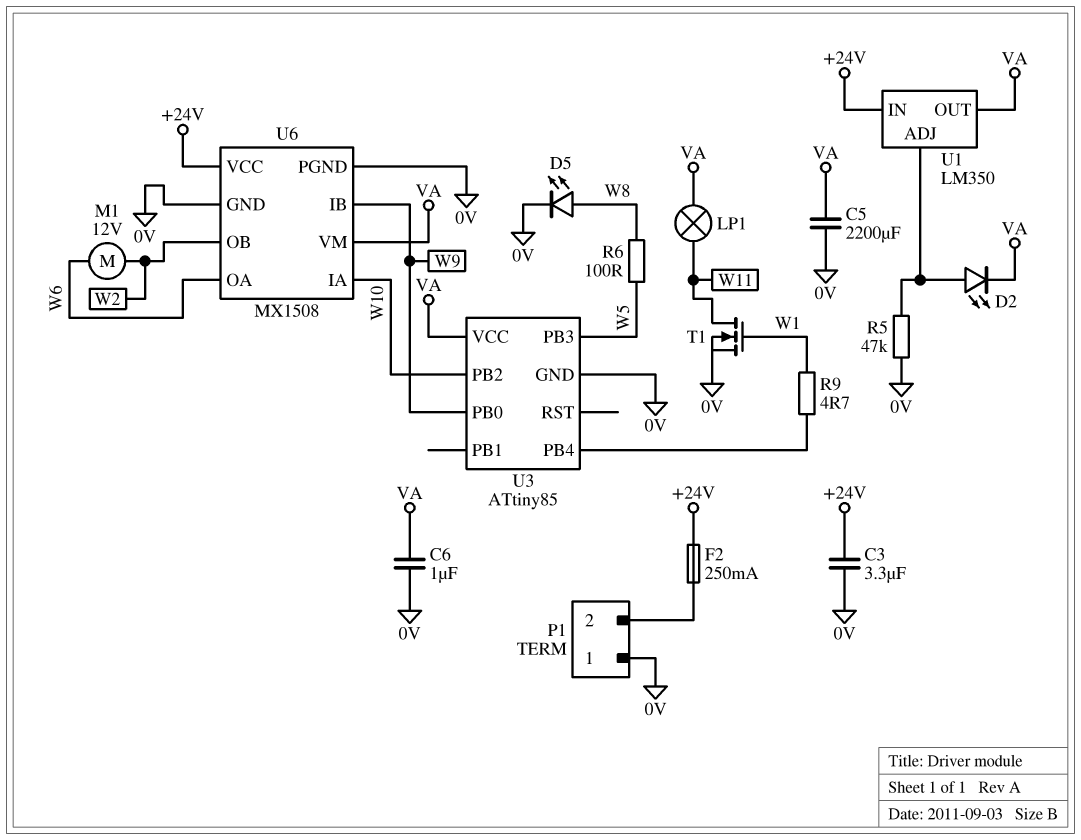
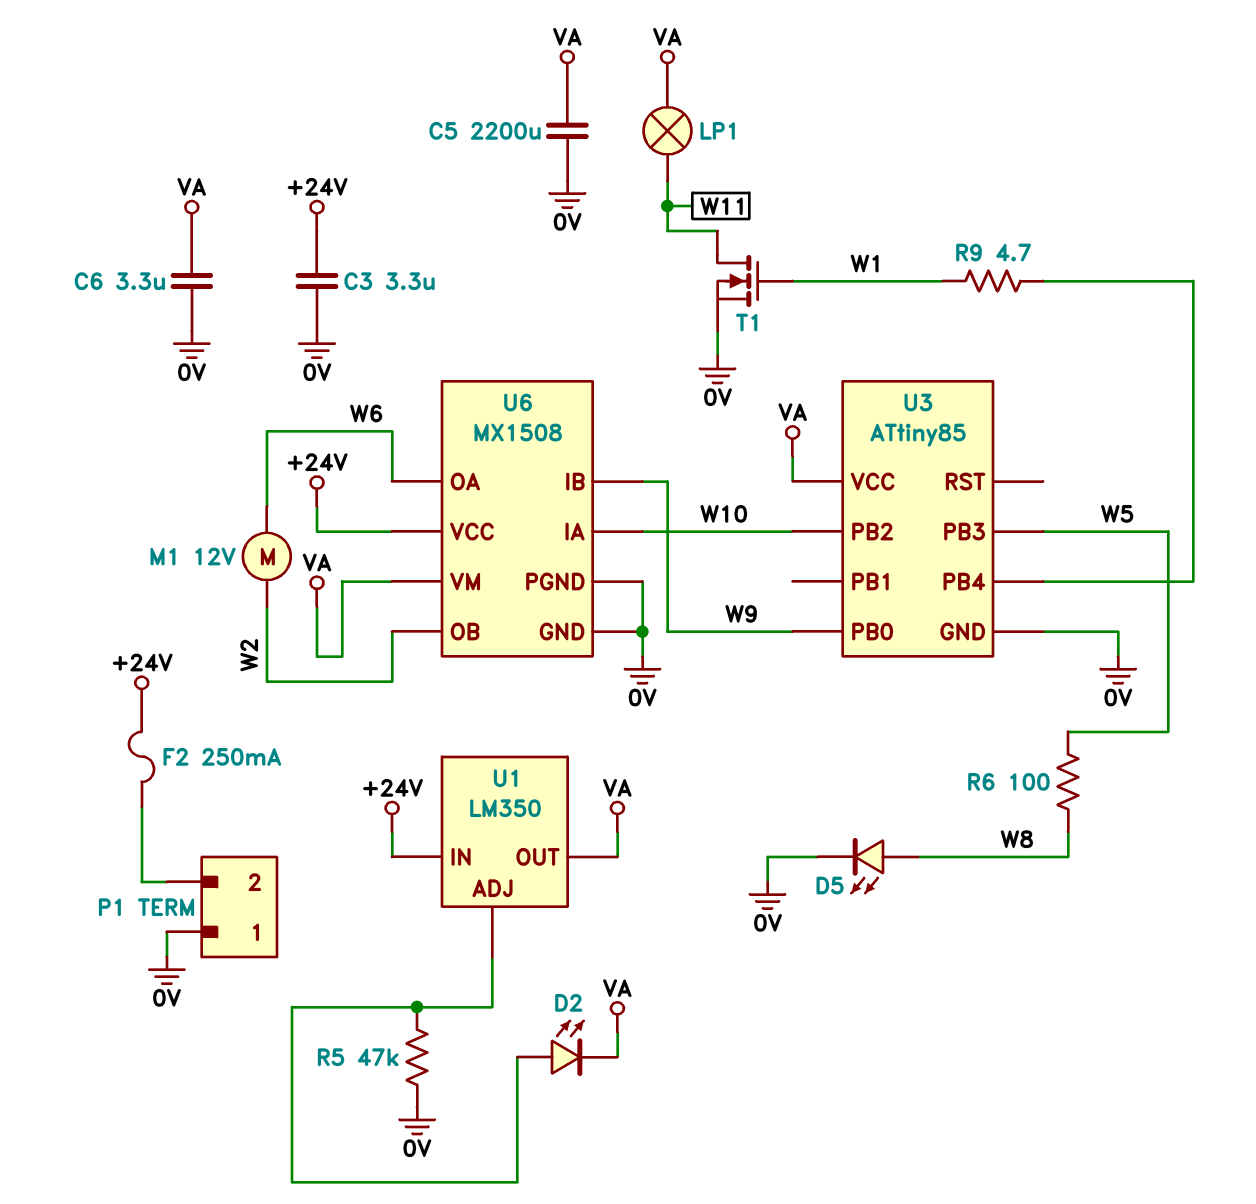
C6: 1uF (0V, VA) -> 3.3uF (0V, VA)

